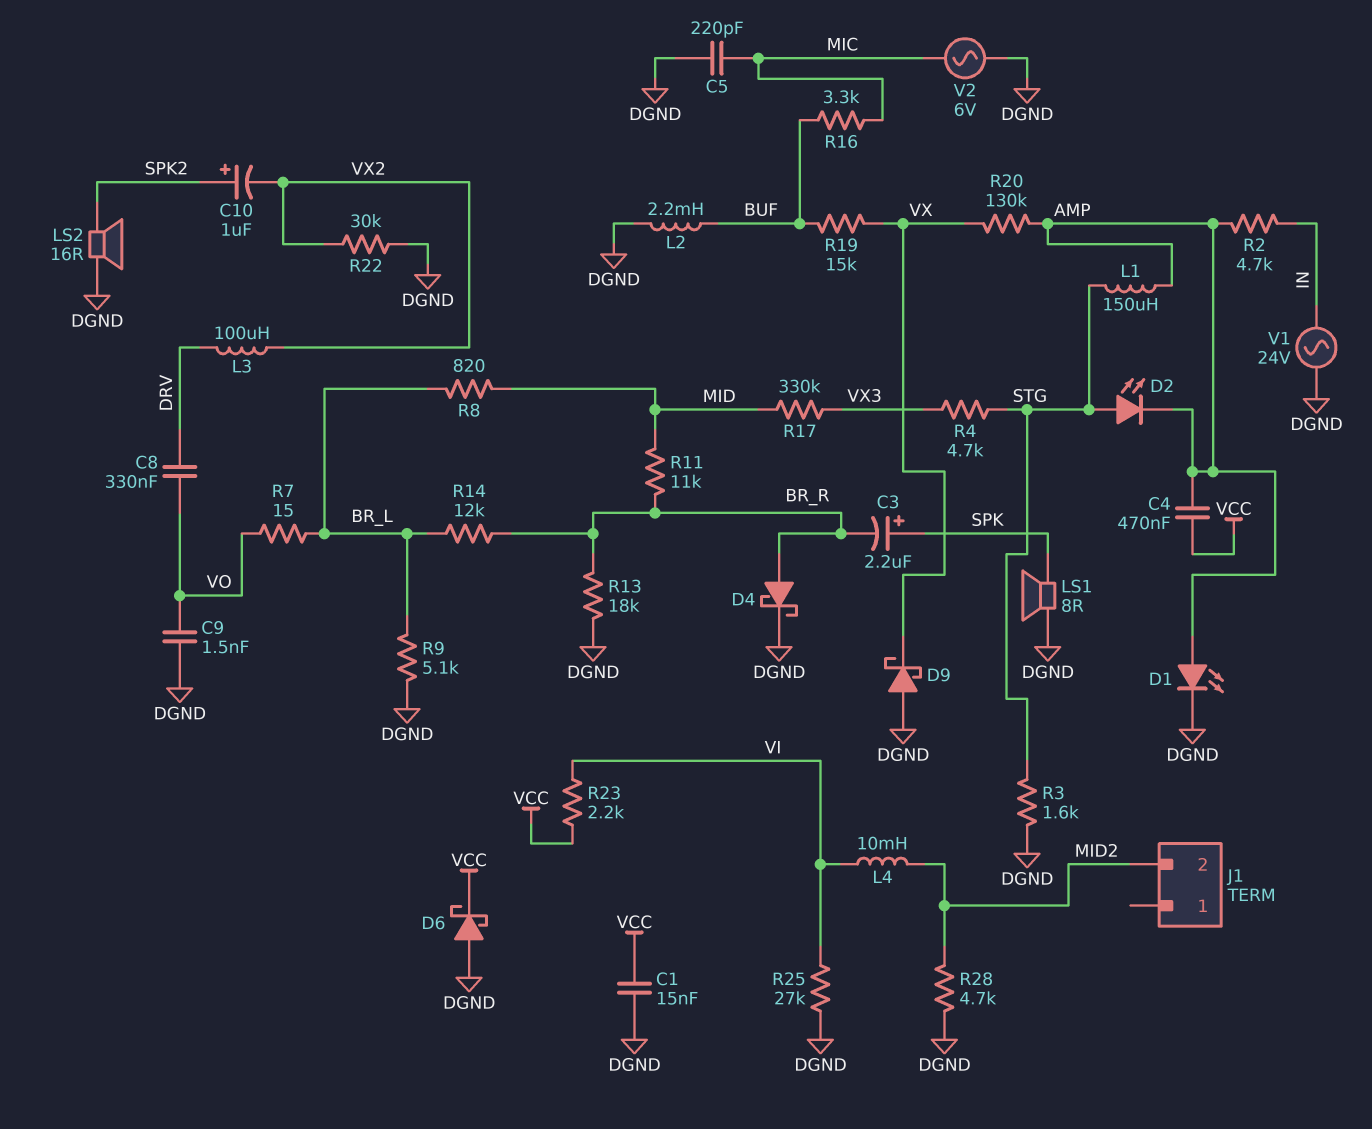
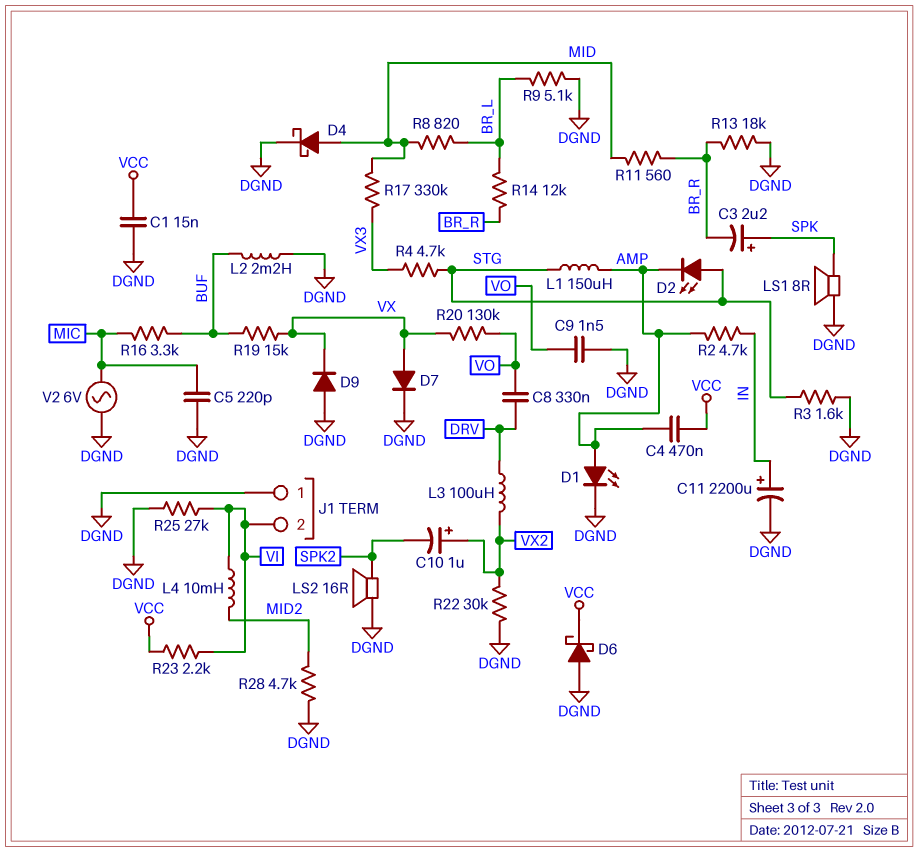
C10: 1uF (plus SPK2, minus VX2) -> 1uF (plus VX2, minus SPK2)
C11: none -> 2200uF (plus IN, minus DGND)
D4: schottky (A BR_R, K DGND) -> schottky (A MID, K DGND)
D7: none -> diode (A VX, K DGND)
D9: schottky (A DGND, K VX) -> diode (A DGND, K VX)
J1 pin 1: none -> DGND
J1 pin 2: MID2 -> VI
R7: 15 (BR_L, VO) -> none
R11: 11k (BR_R, MID) -> 560 (BR_R, MID)
R20: 130k (AMP, VX) -> 130k (VO, VX)
V1: AC 24V (DGND, IN) -> none

